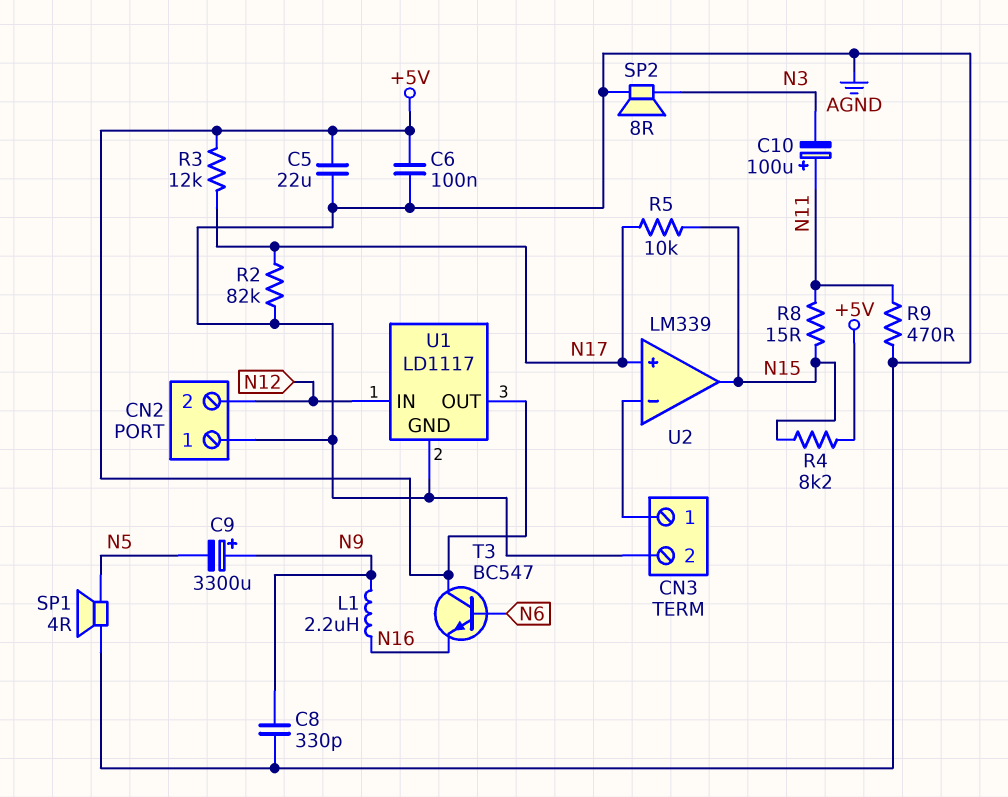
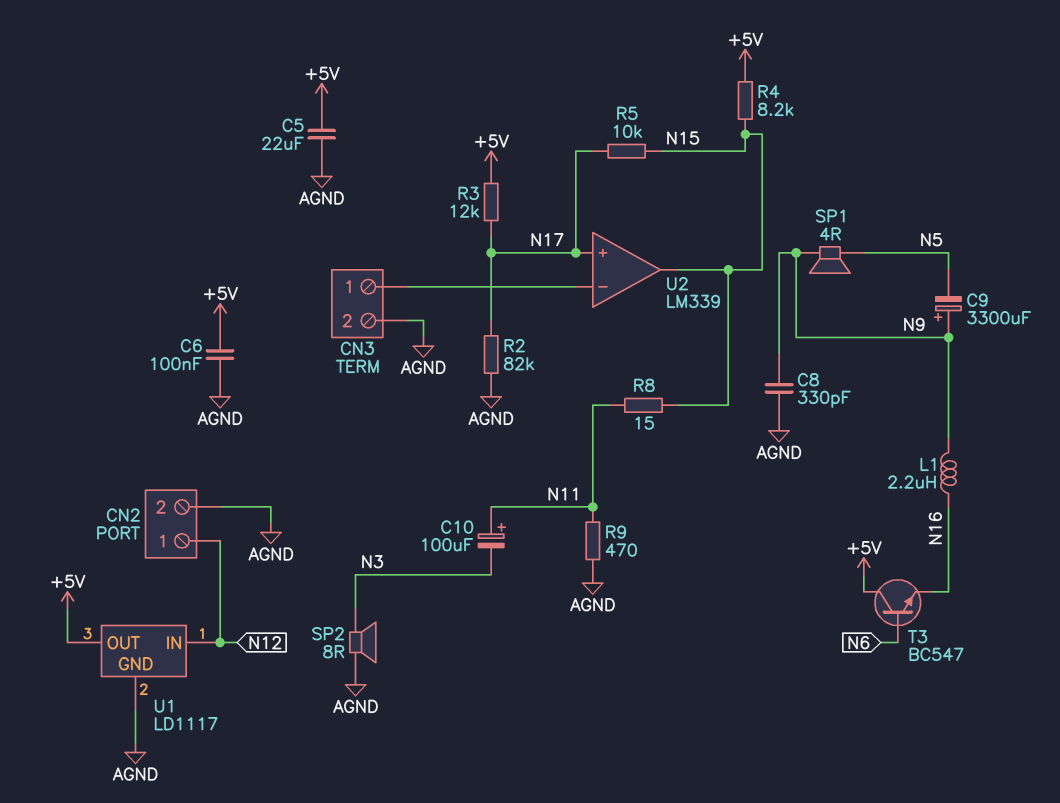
CN2 pin 1: AGND -> N12
CN2 pin 2: N12 -> AGND
SP1: speaker 4R (AGND, N5) -> speaker 4R (N5, N9)

